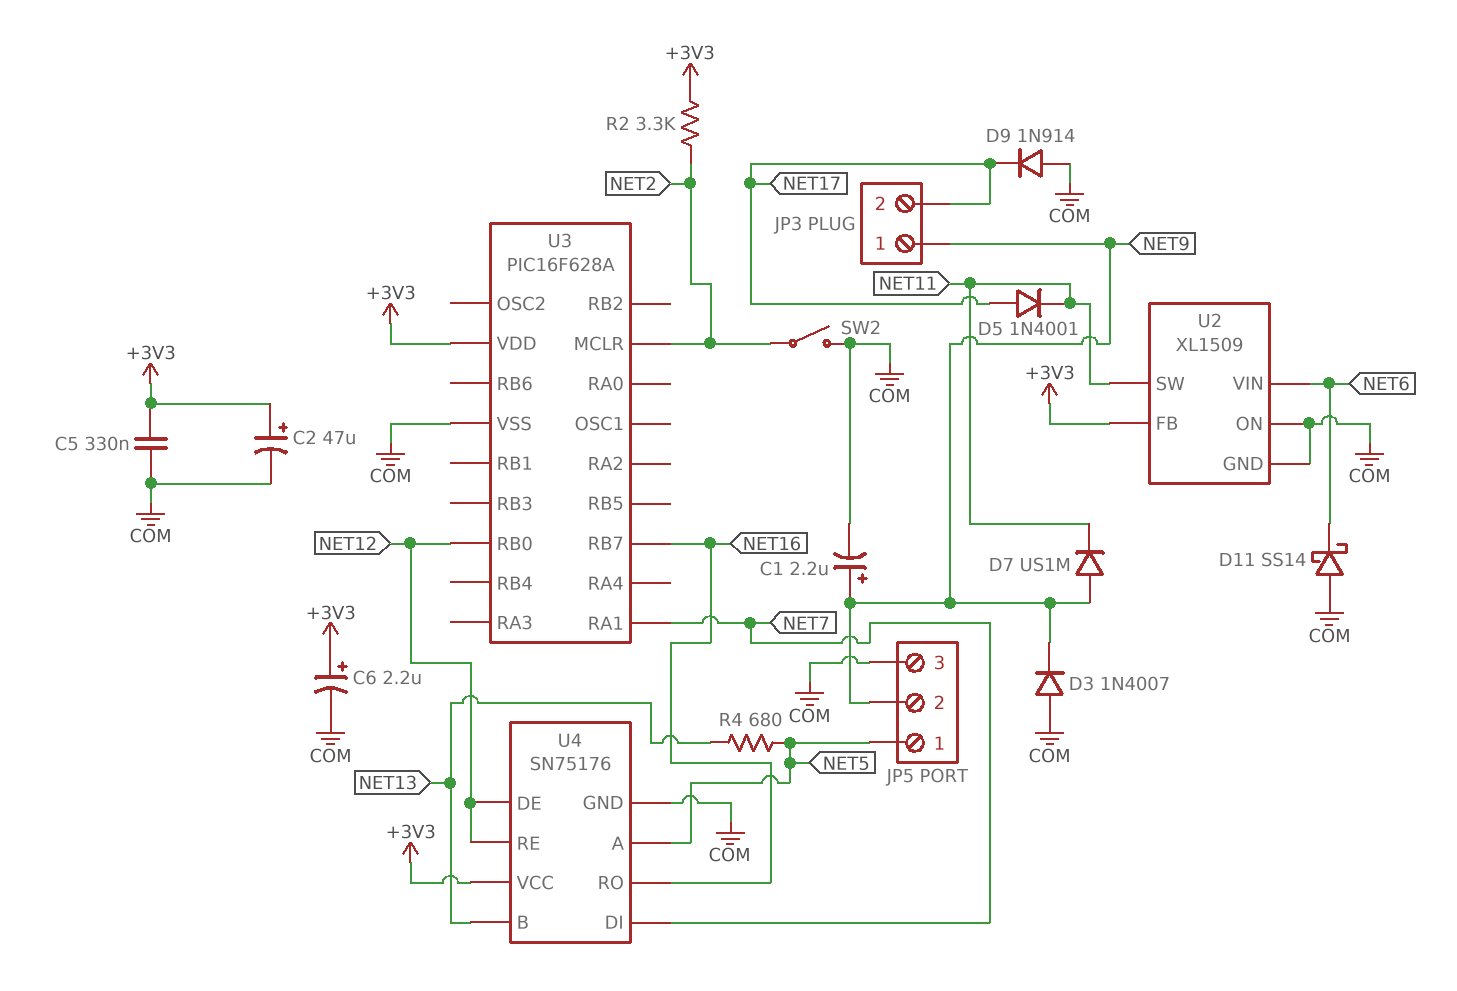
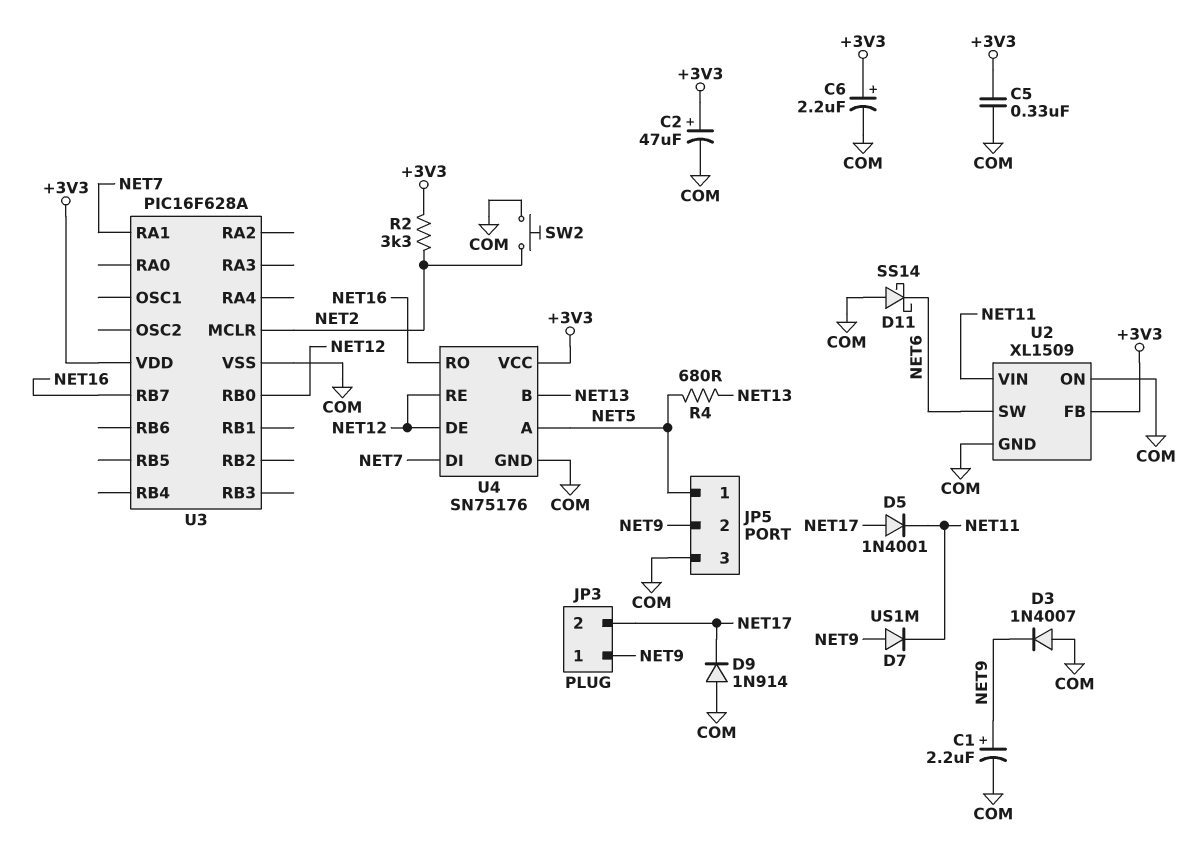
SW2: switch (COM, NET2) -> button (COM, NET2)
U2 pin SW: NET11 -> NET6
U2 pin VIN: NET6 -> NET11

